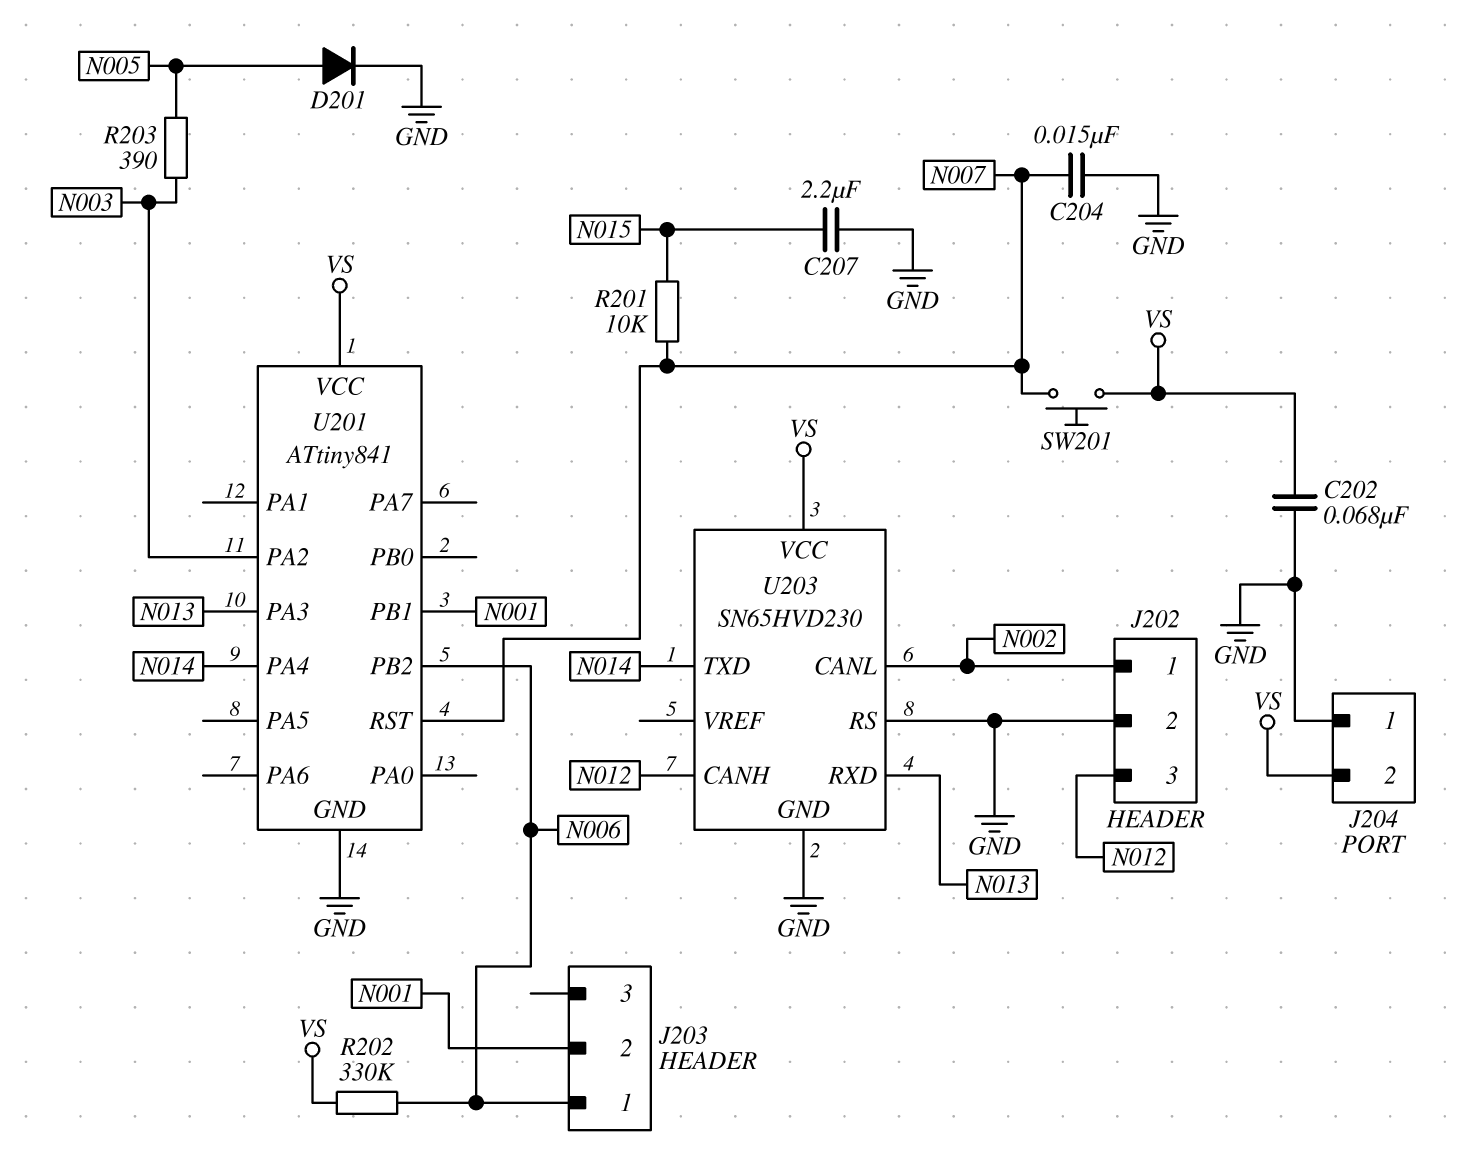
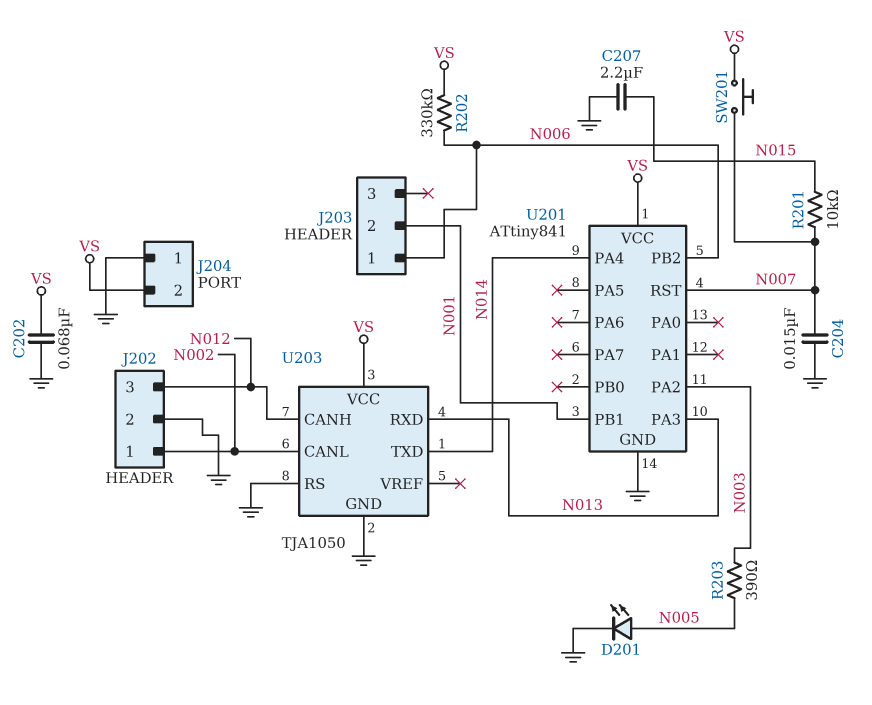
D201: diode (A N005, K GND) -> LED (A N005, K GND)
U203: SN65HVD230 -> TJA1050

